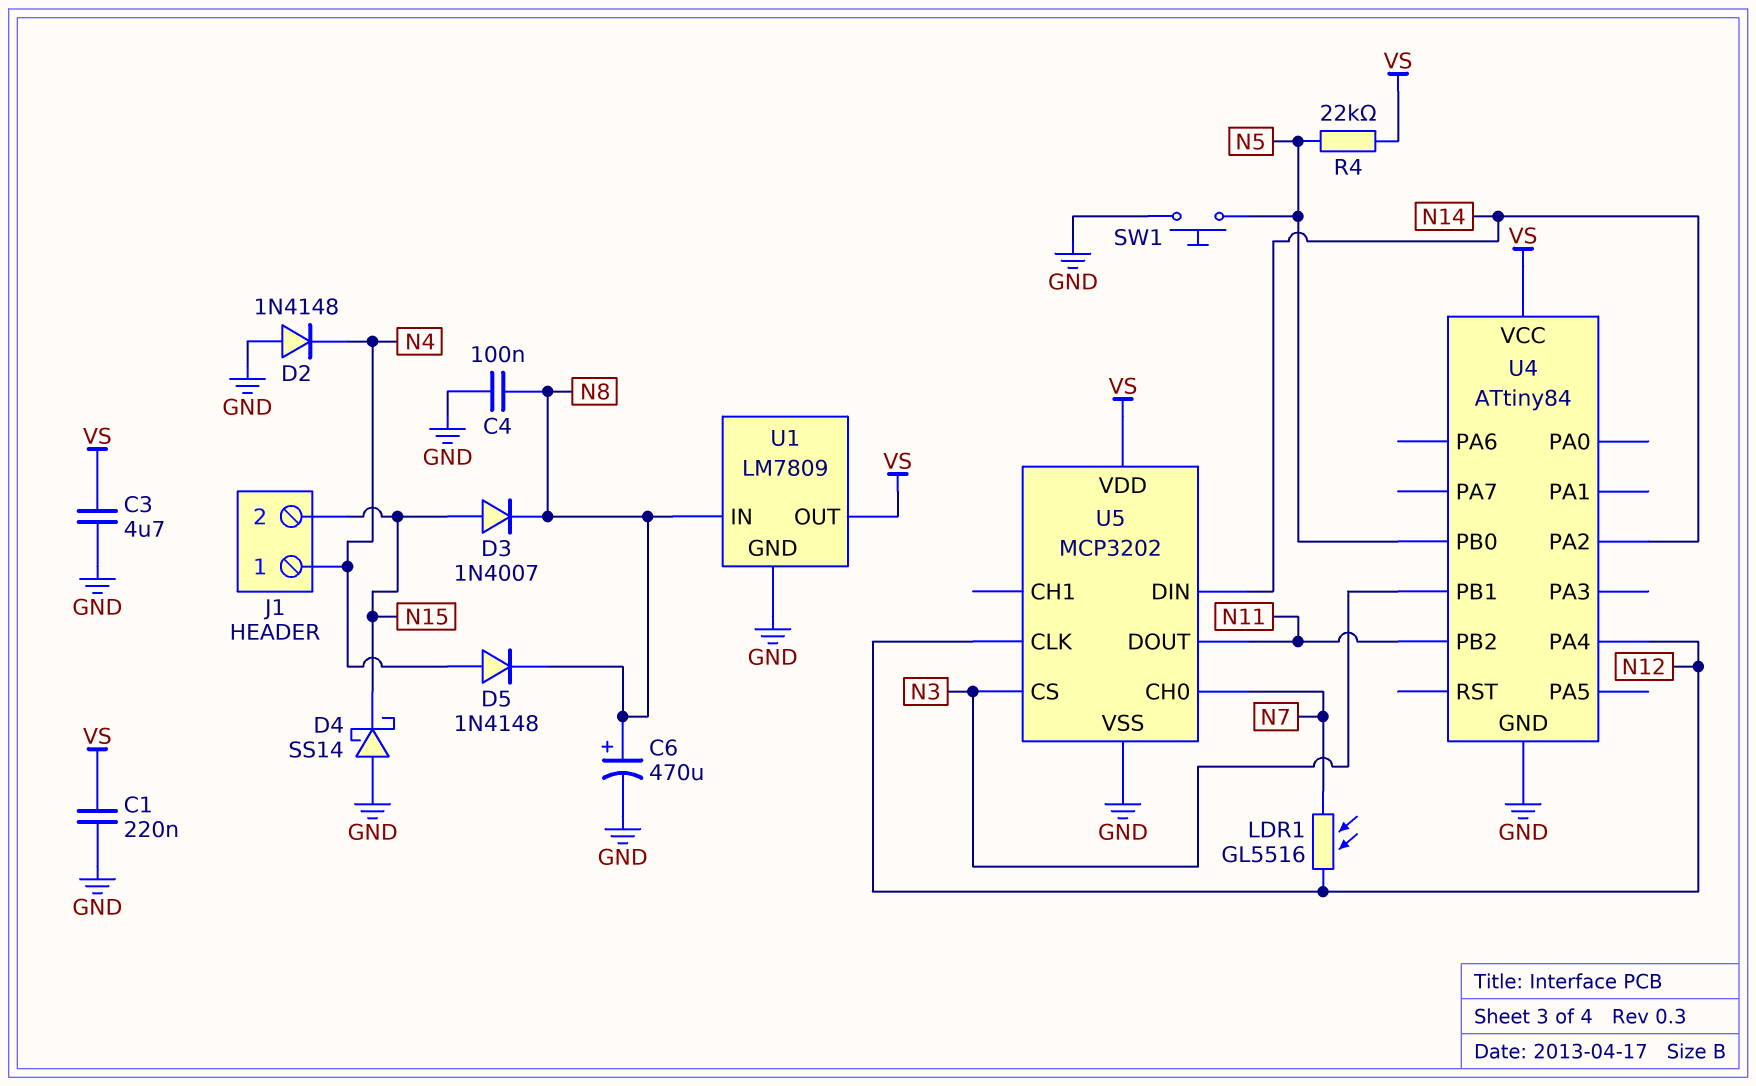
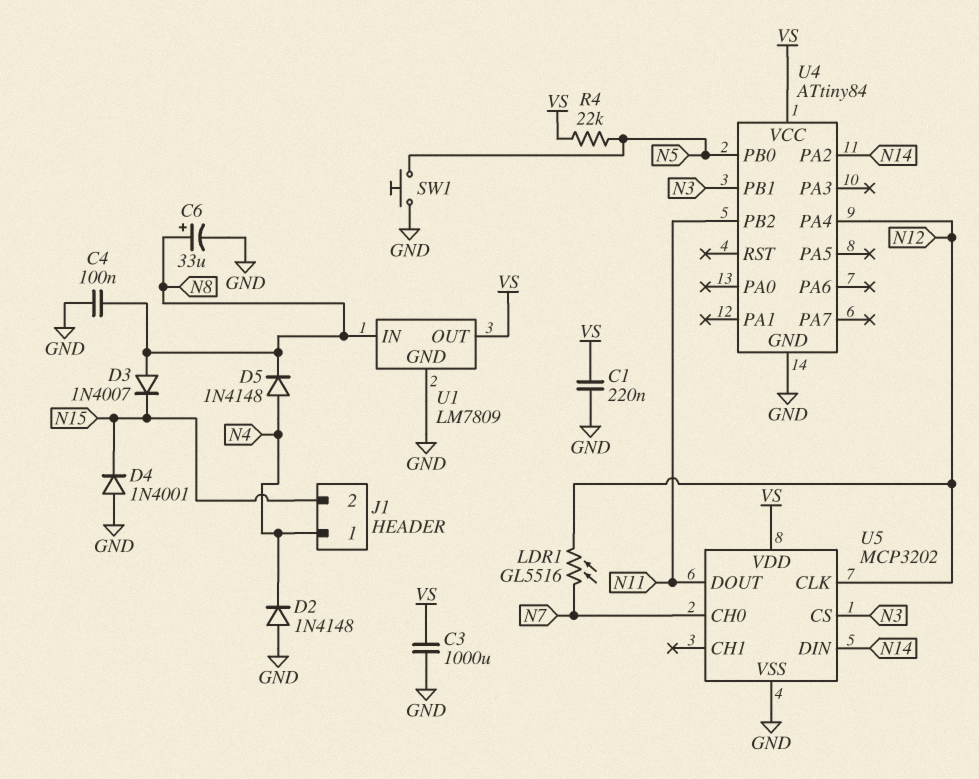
C3: 4.7uF (GND, VS) -> 1000uF (GND, VS)
C6: 470uF (plus N8, minus GND) -> 33uF (plus N8, minus GND)
D3: diode 1N4007 (A N15, K N8) -> diode 1N4007 (A N8, K N15)
D4: schottky SS14 (A GND, K N15) -> diode 1N4001 (A GND, K N15)

